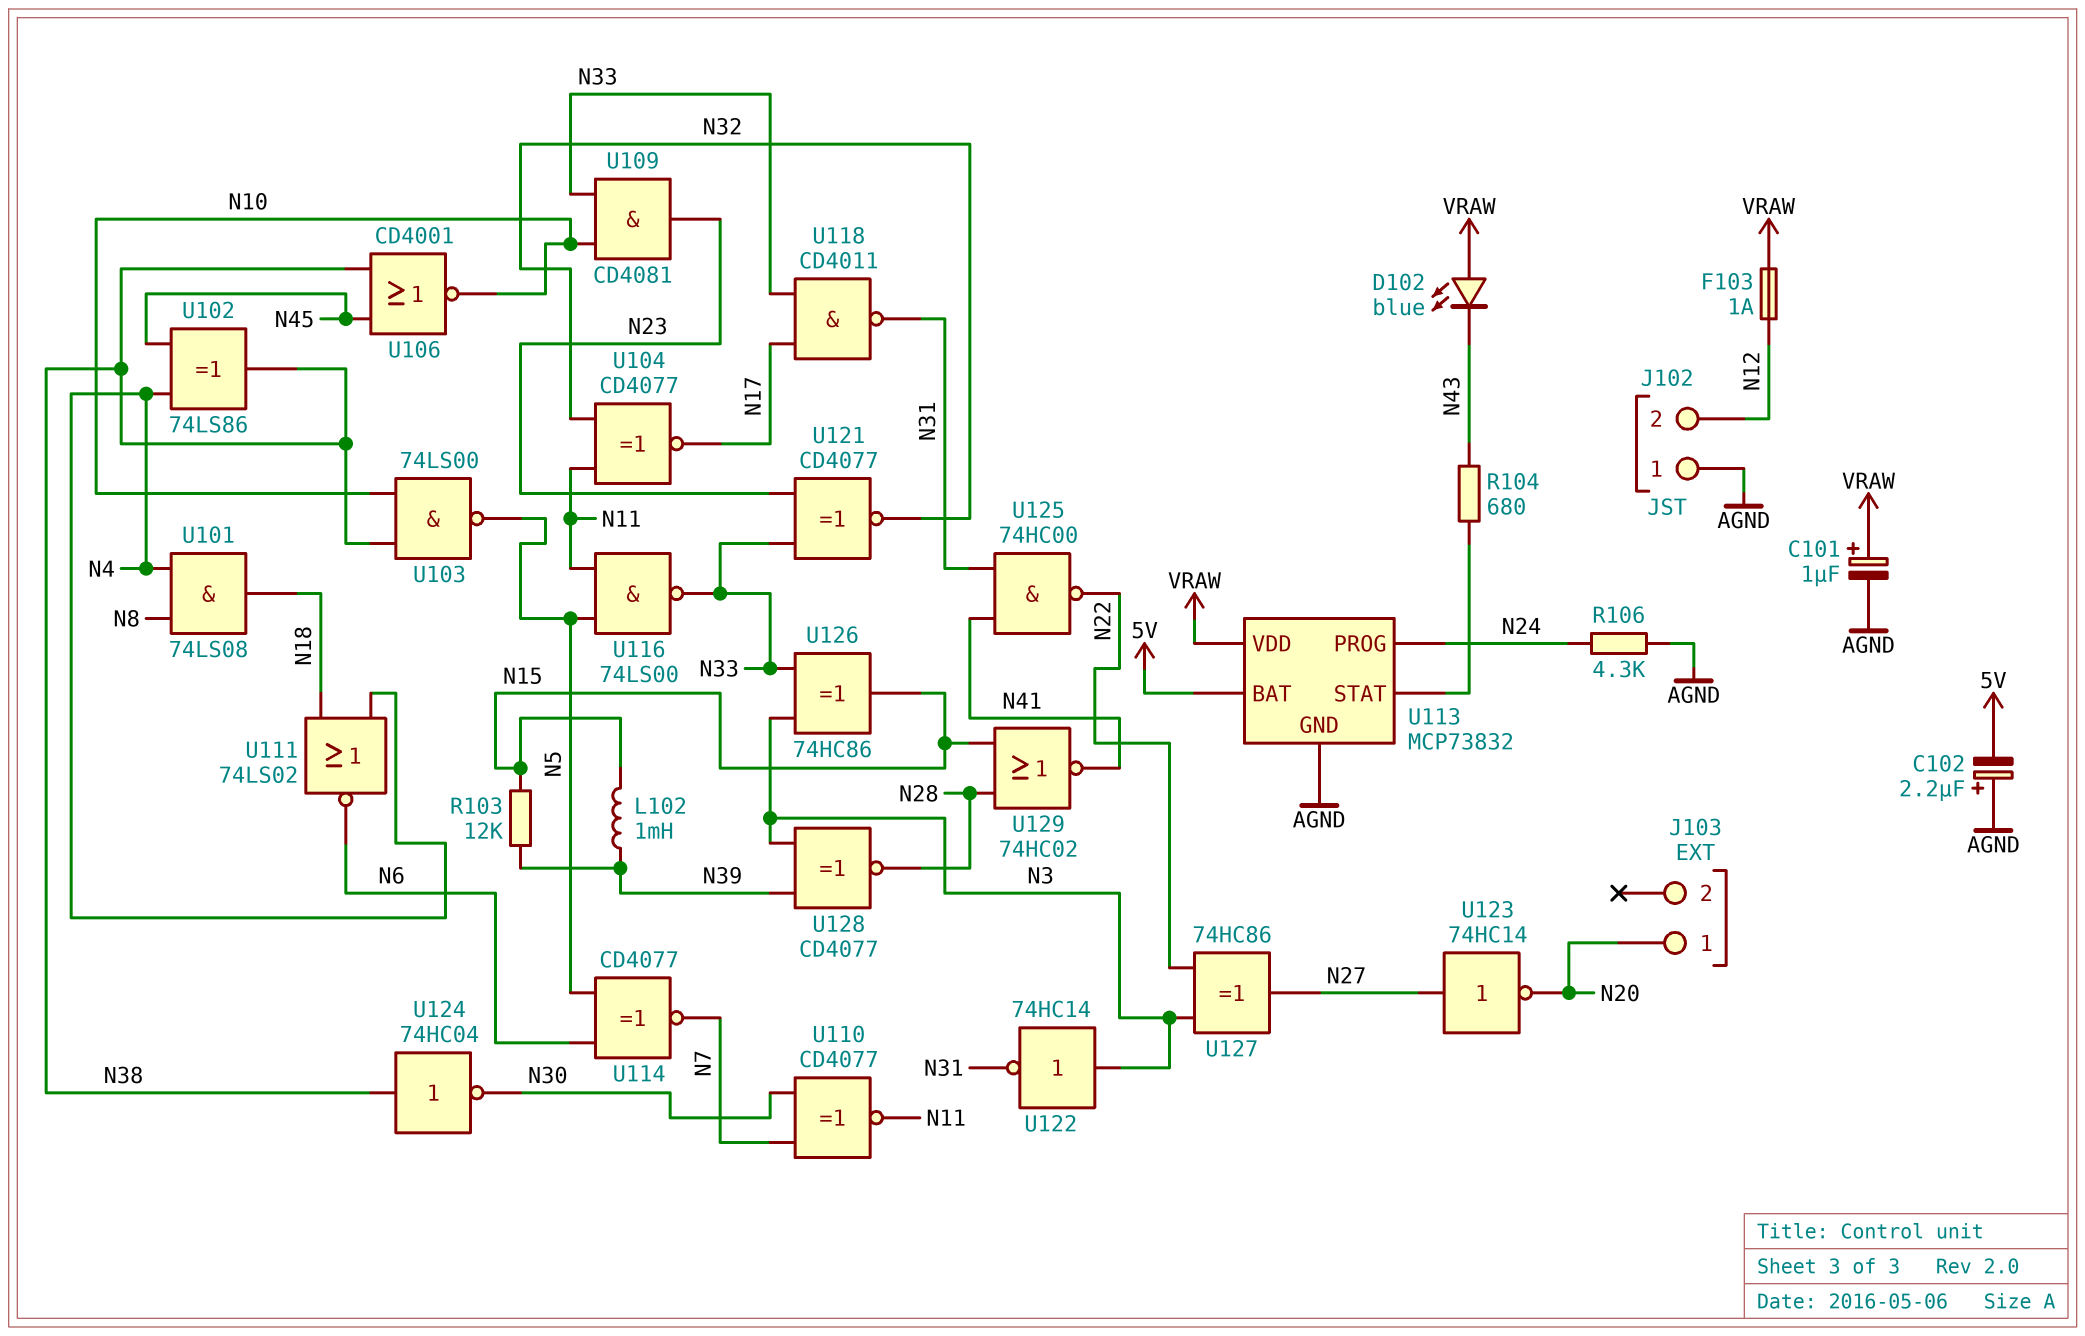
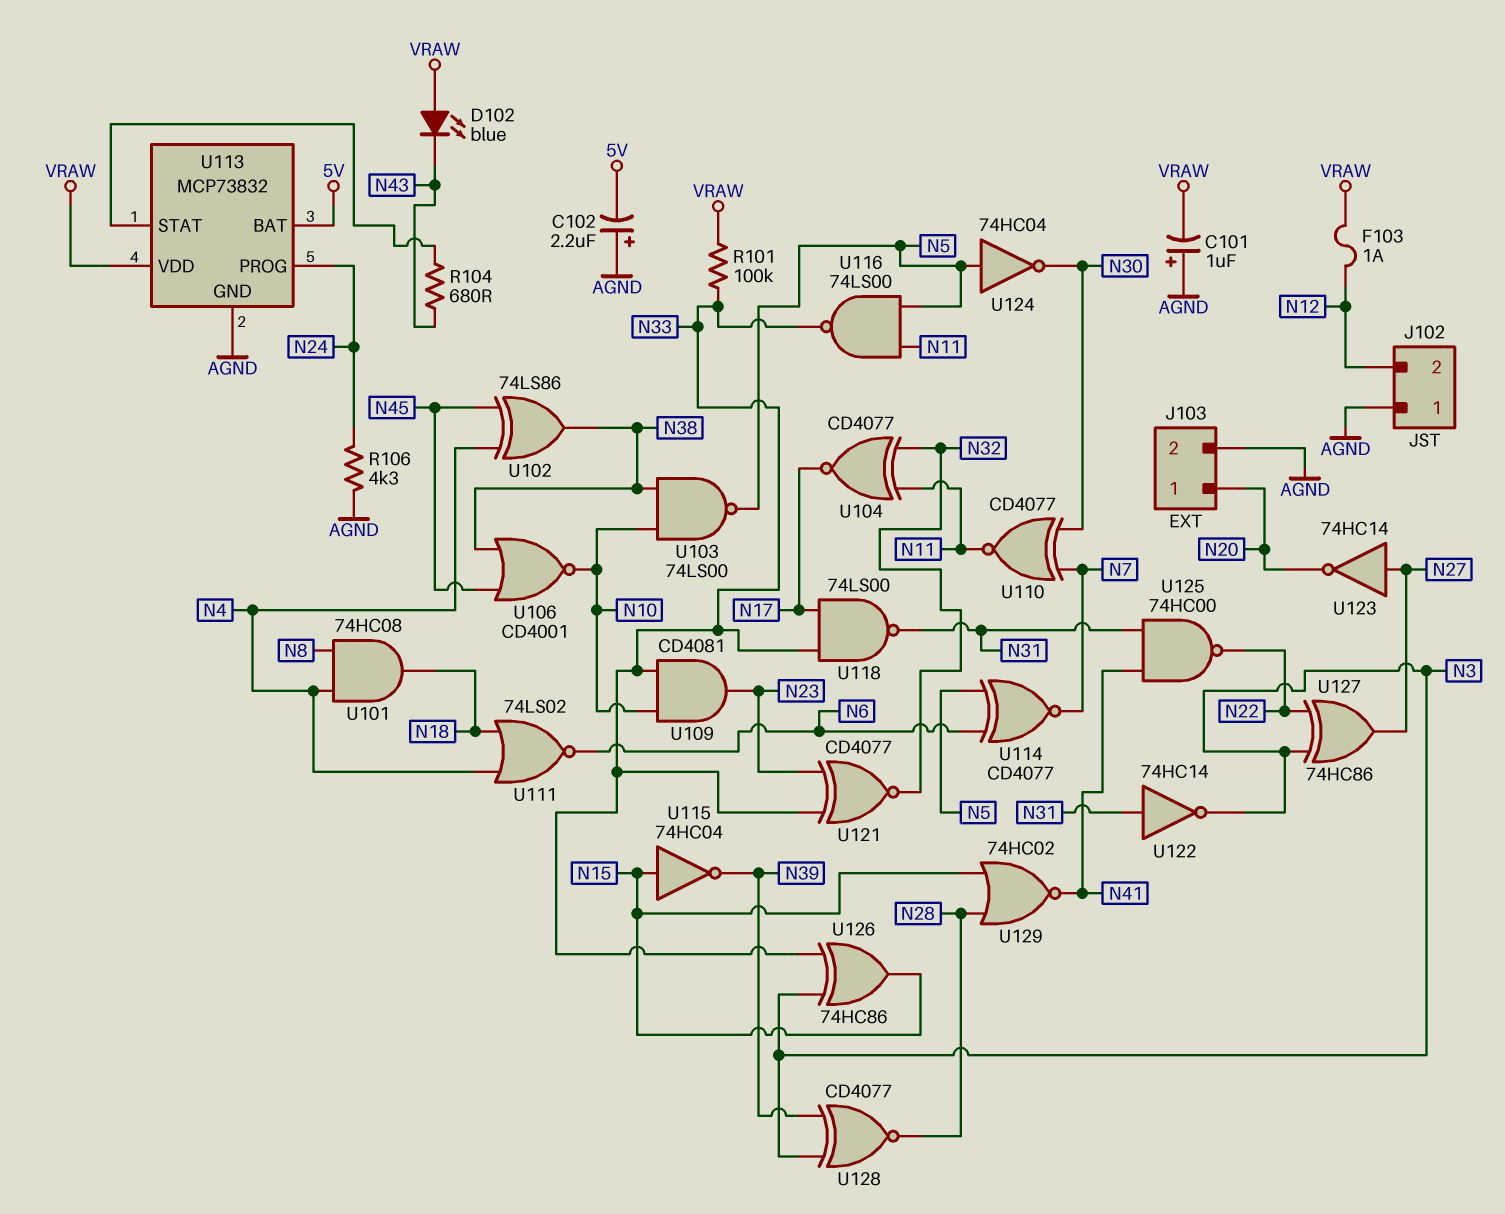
C101: 1uF (plus VRAW, minus AGND) -> 1uF (plus AGND, minus VRAW)
J103 pin 2: none -> AGND
L102: 1mH (N15, N39) -> none
R101: none -> 100k (N33, VRAW)
R103: 12k (N15, N39) -> none
U101: AND 74LS08 (in N4, in N8, out N18) -> AND 74HC08 (in N4, in N8, out N18)
U115: none -> NOT 74HC04 (in N15, out N39)
U118: NAND CD4011 (in N17, in N33, out N31) -> NAND 74LS00 (in N17, in N33, out N31)
U122: NOT 74HC14 (in N3, out N31) -> NOT 74HC14 (in N31, out N3)
U124: NOT 74HC04 (in N38, out N30) -> NOT 74HC04 (in N5, out N30)

